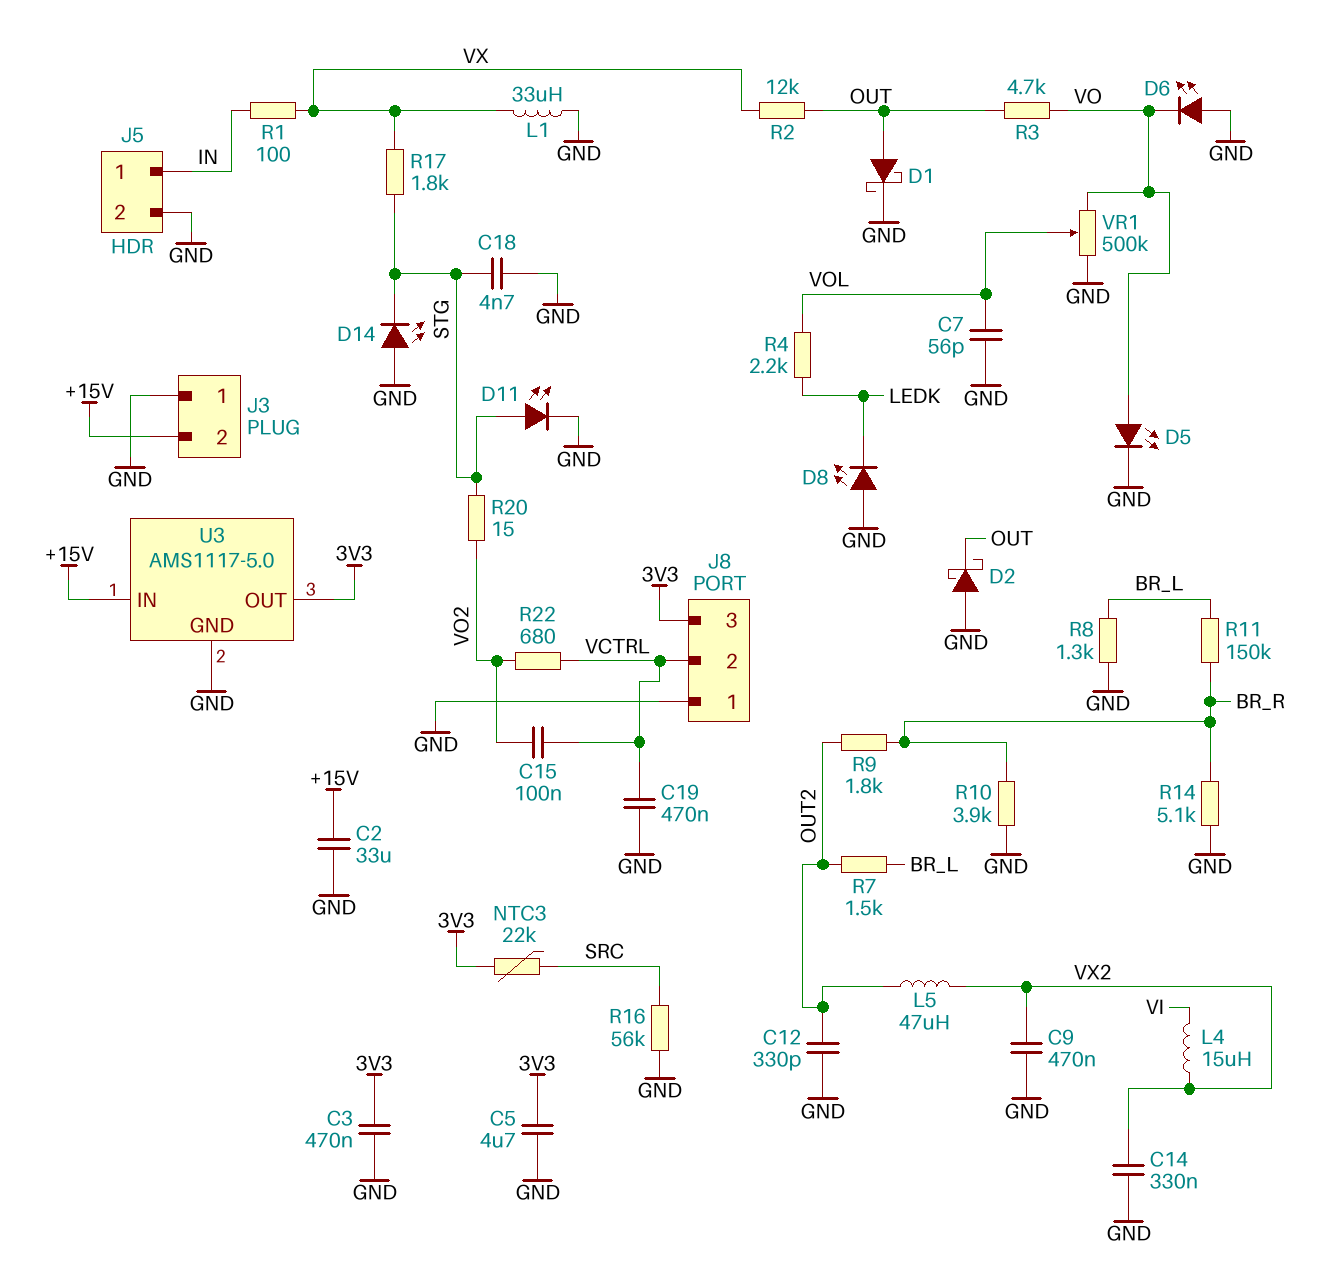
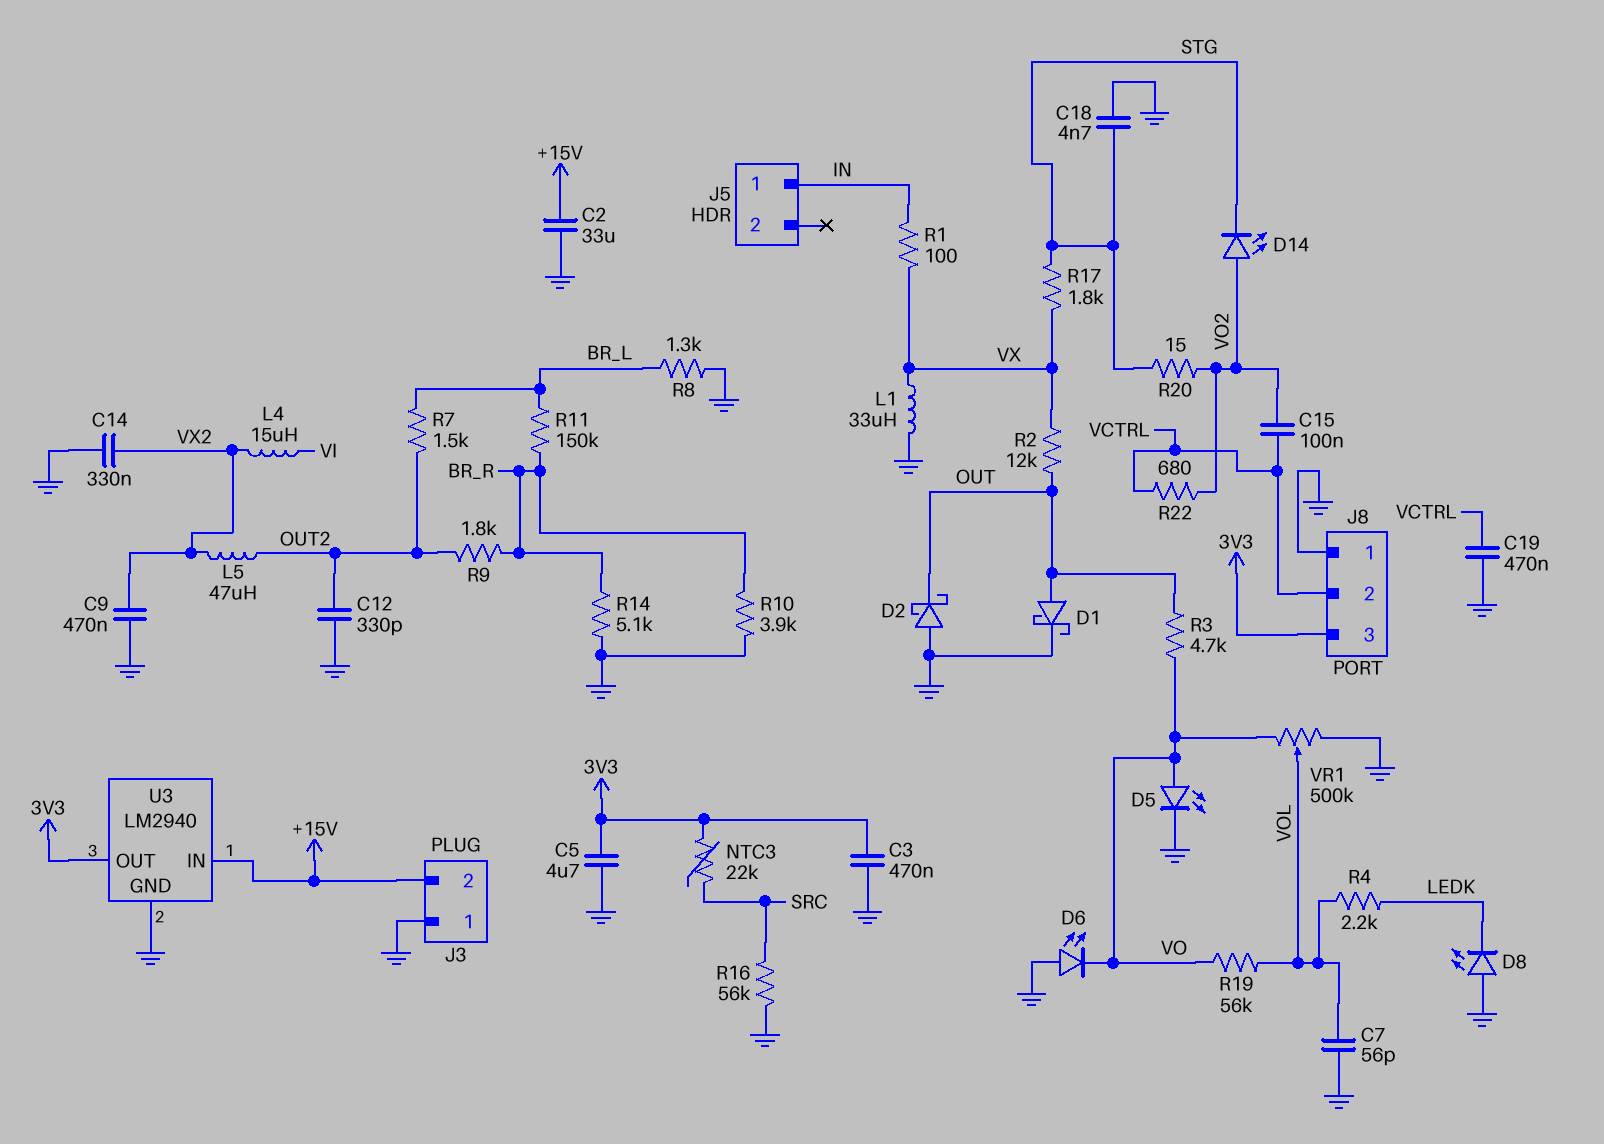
D11: LED (A STG, K GND) -> none
D14: LED (A GND, K STG) -> LED (A VO2, K STG)
J5 pin 2: GND -> none
R19: none -> 56k (VO, VOL)
U3: AMS1117-5.0 -> LM2940

